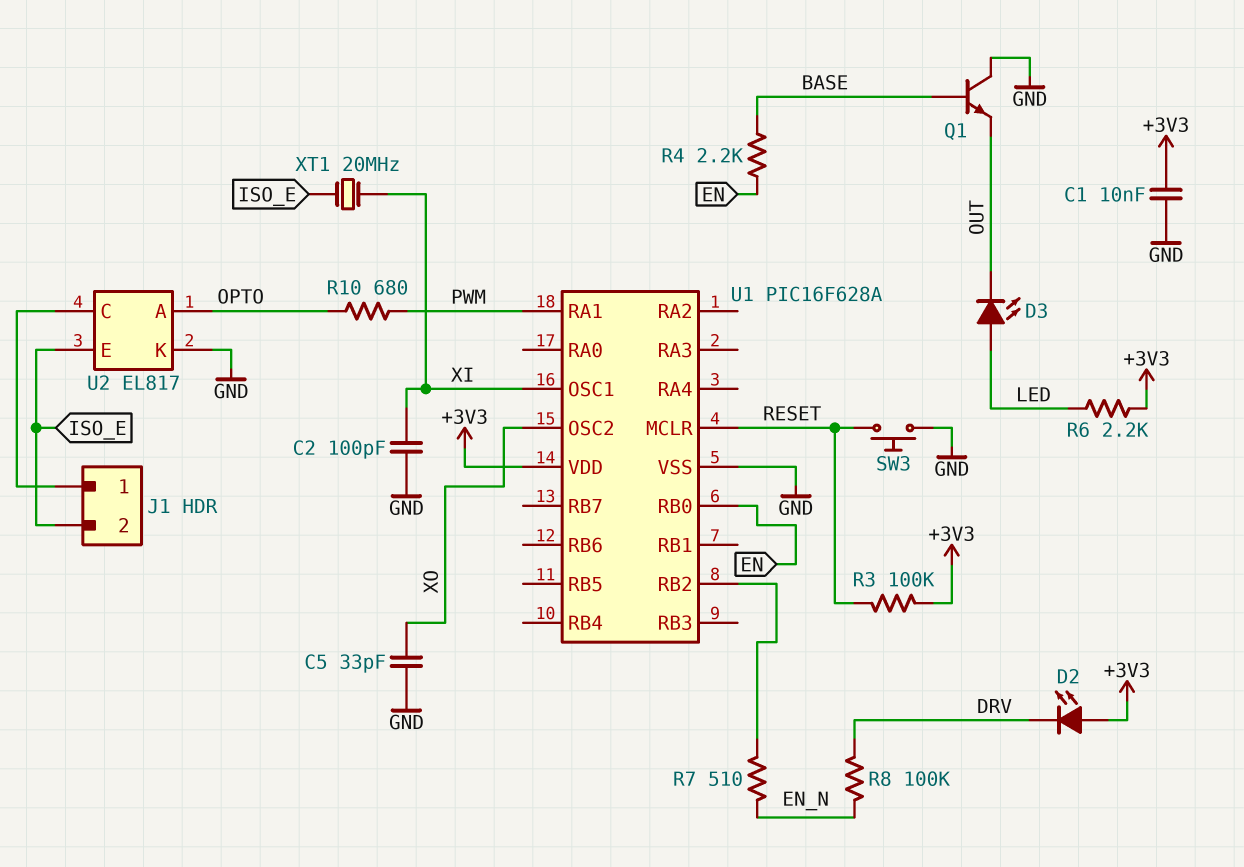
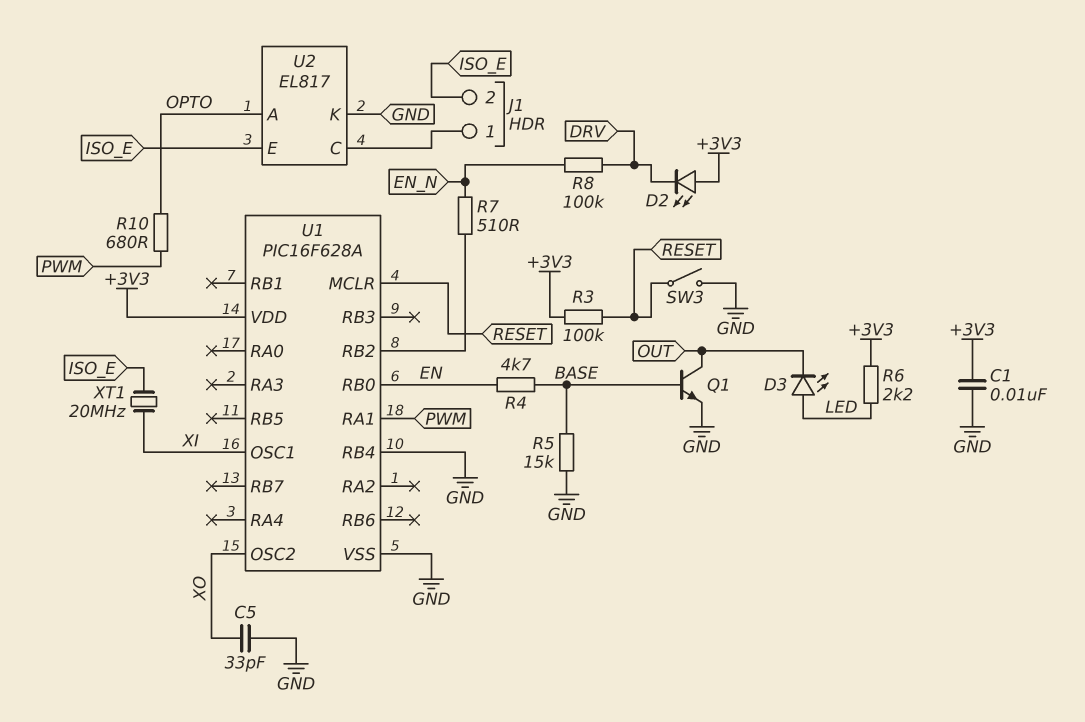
C2: 100pF (GND, XI) -> none
Q1: NPN (B BASE, C GND, E OUT) -> NPN (B BASE, C OUT, E GND)
R4: 2.2k (BASE, EN) -> 4.7k (BASE, EN)
R5: none -> 15k (BASE, GND)
SW3: button (GND, RESET) -> switch (GND, RESET)
U1 pin RB4: none -> GND

